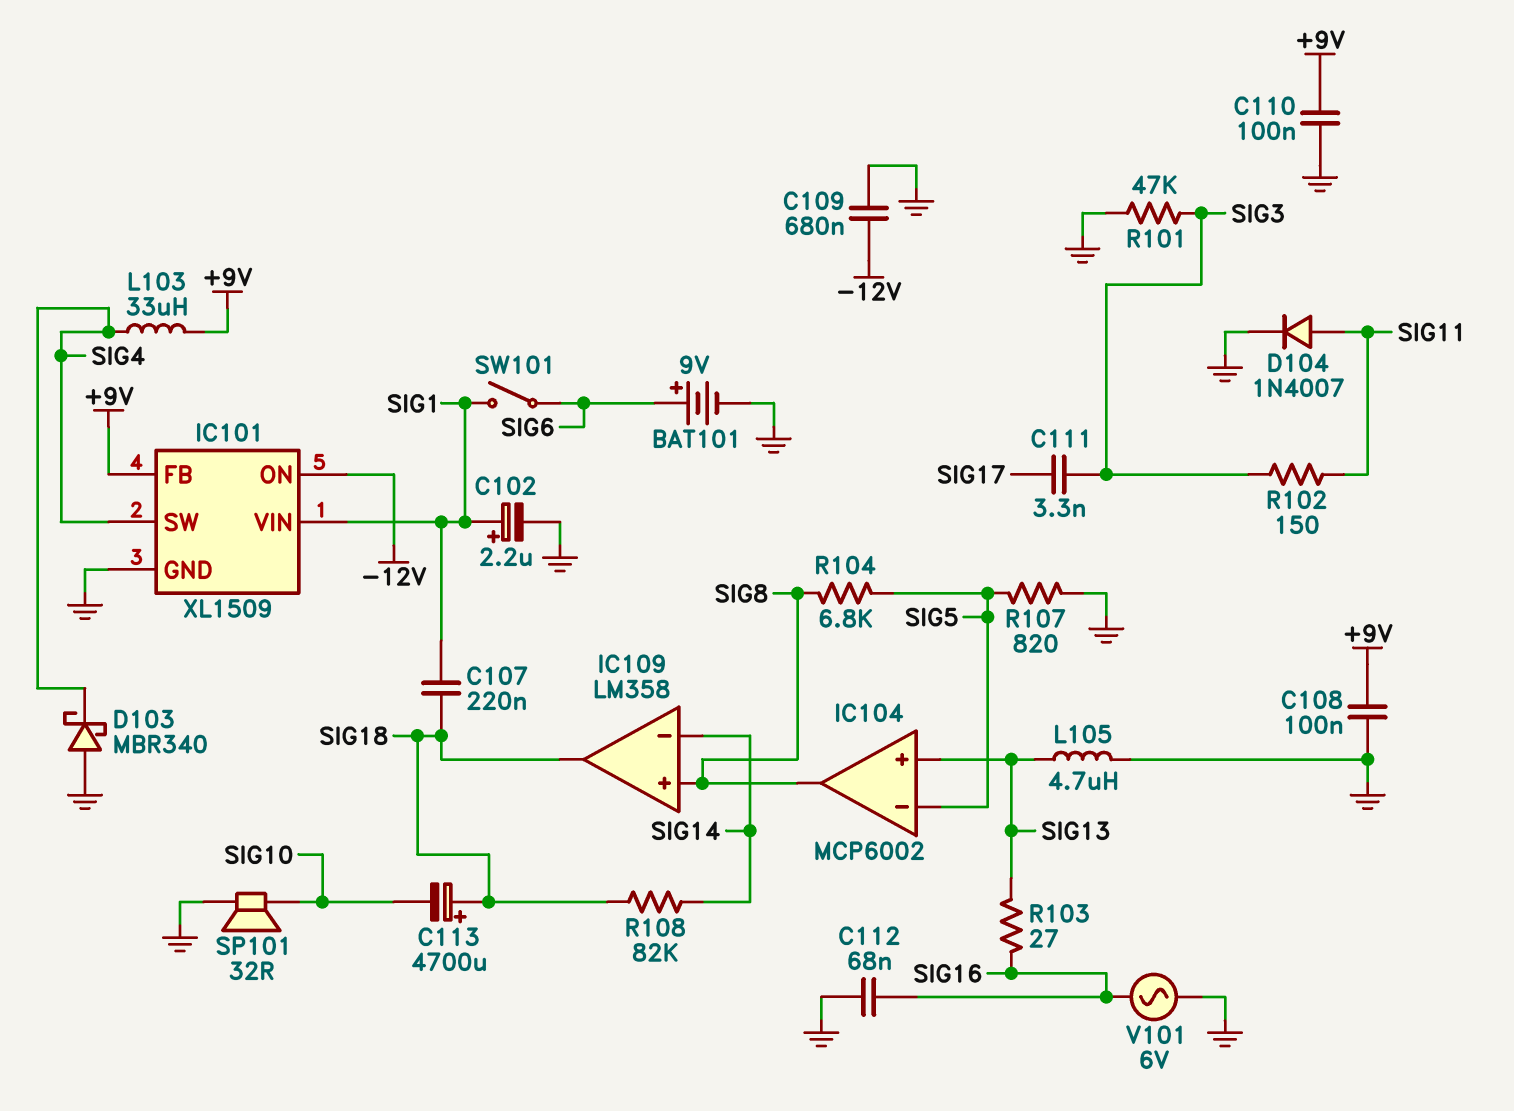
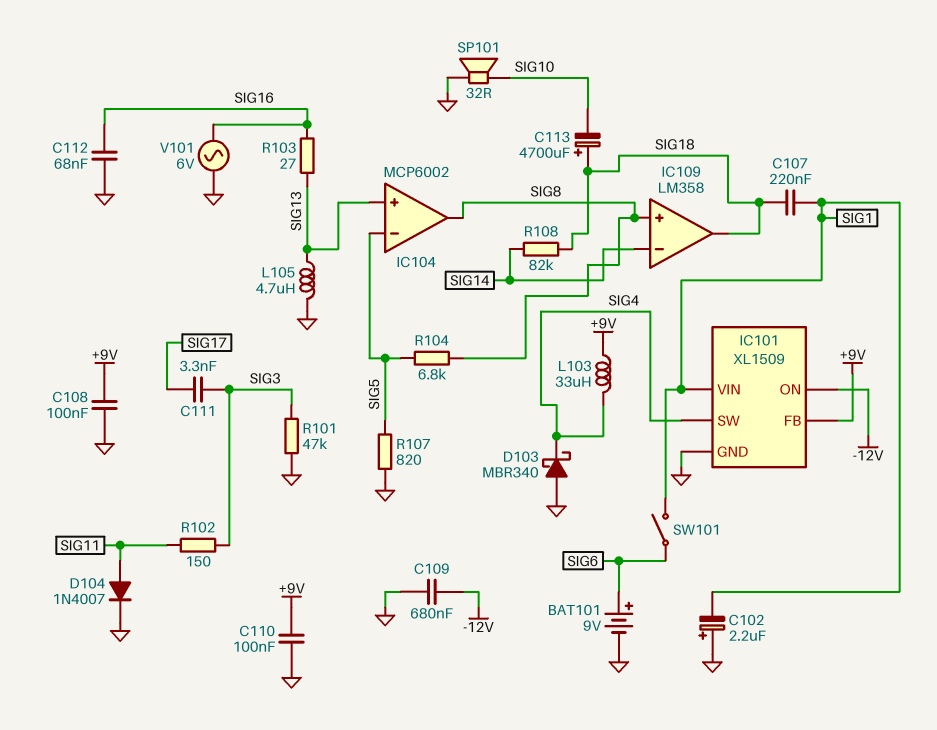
C102: 2.2uF (plus SIG1, minus GND) -> 2.2uF (plus GND, minus SIG1)

